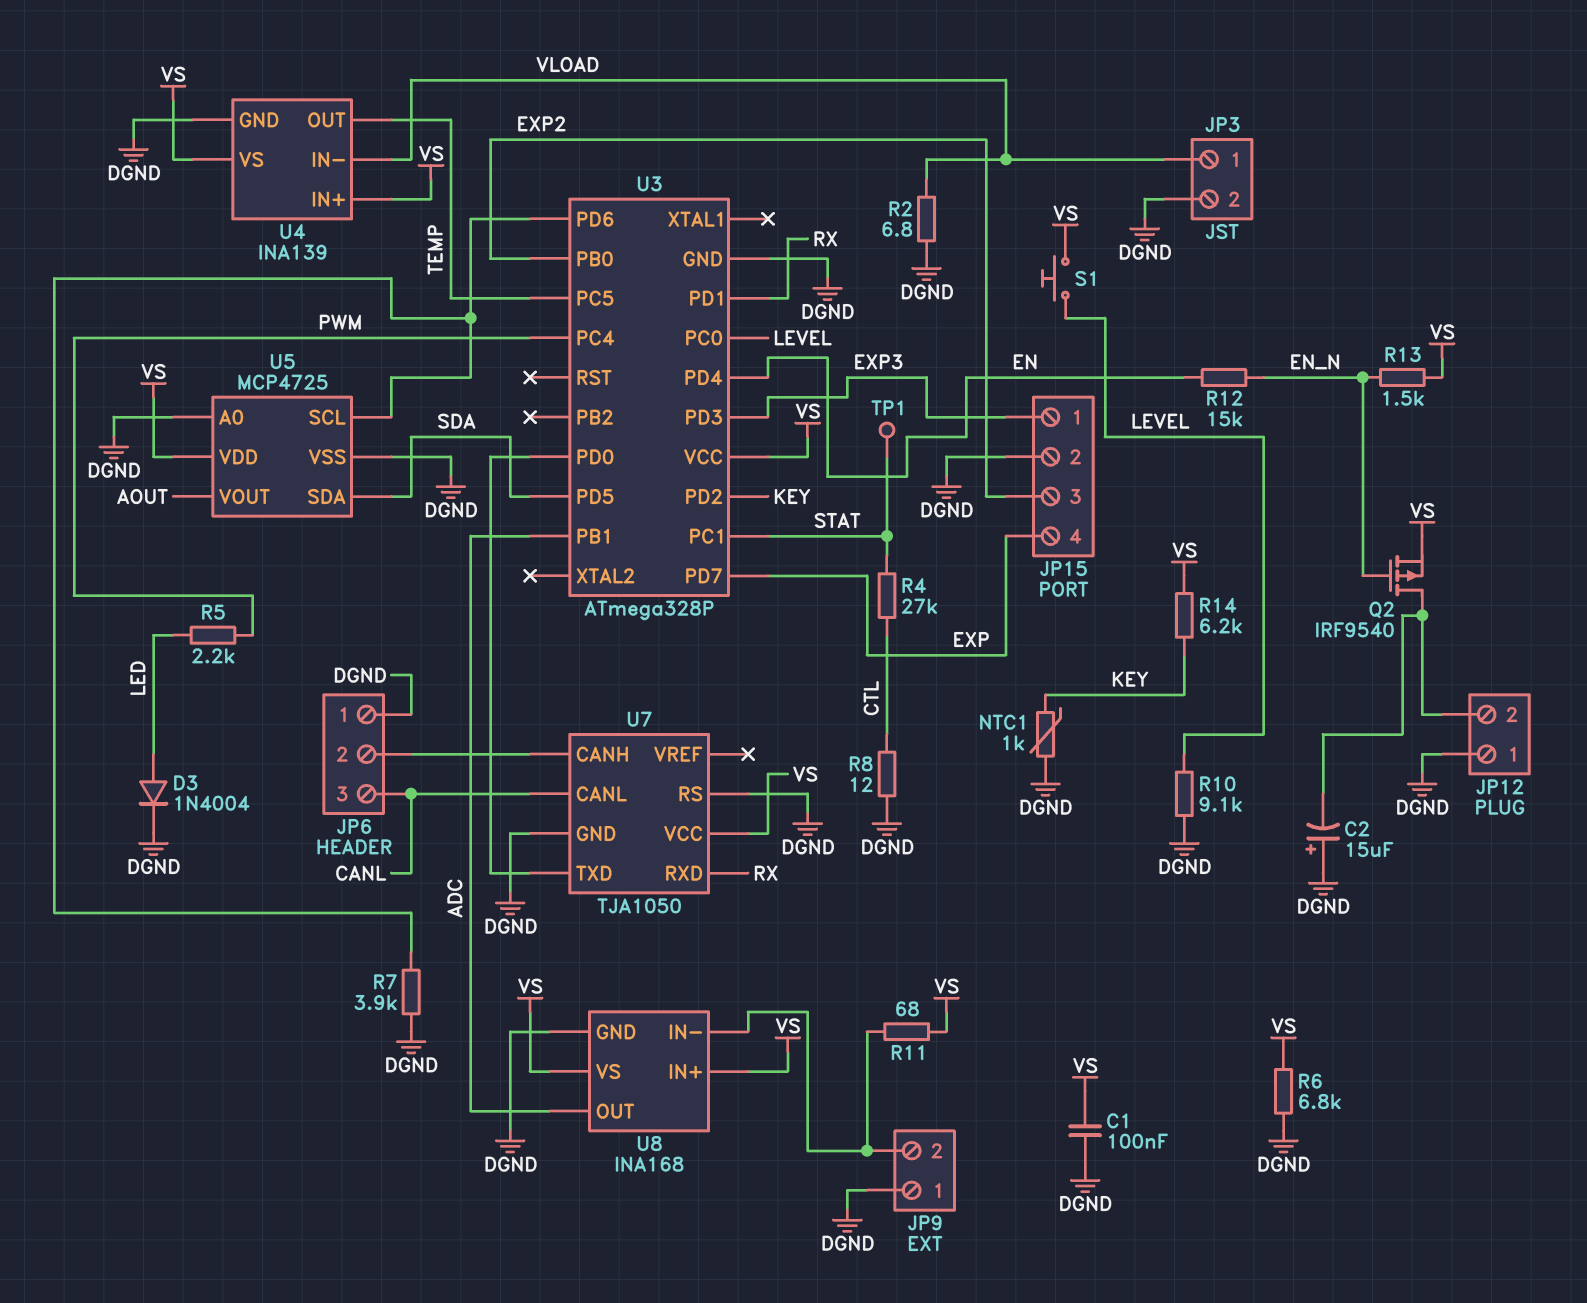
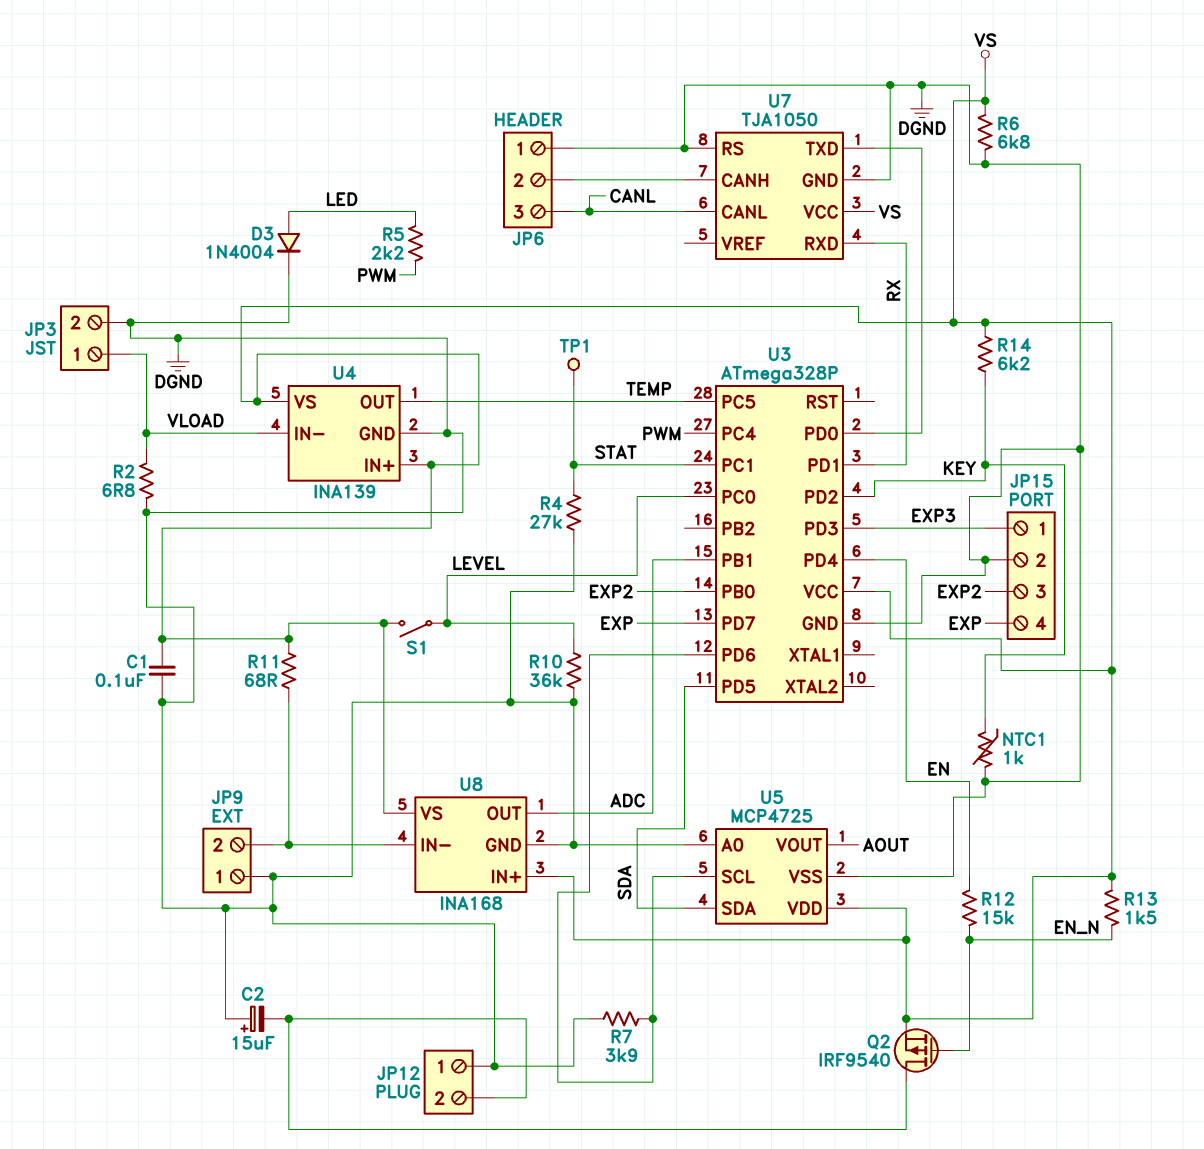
R4: 27k (CTL, STAT) -> 27k (DGND, STAT)
R8: 12 (CTL, DGND) -> none
R10: 9.1k (DGND, LEVEL) -> 36k (DGND, LEVEL)
S1: button (LEVEL, VS) -> switch (LEVEL, VS)

